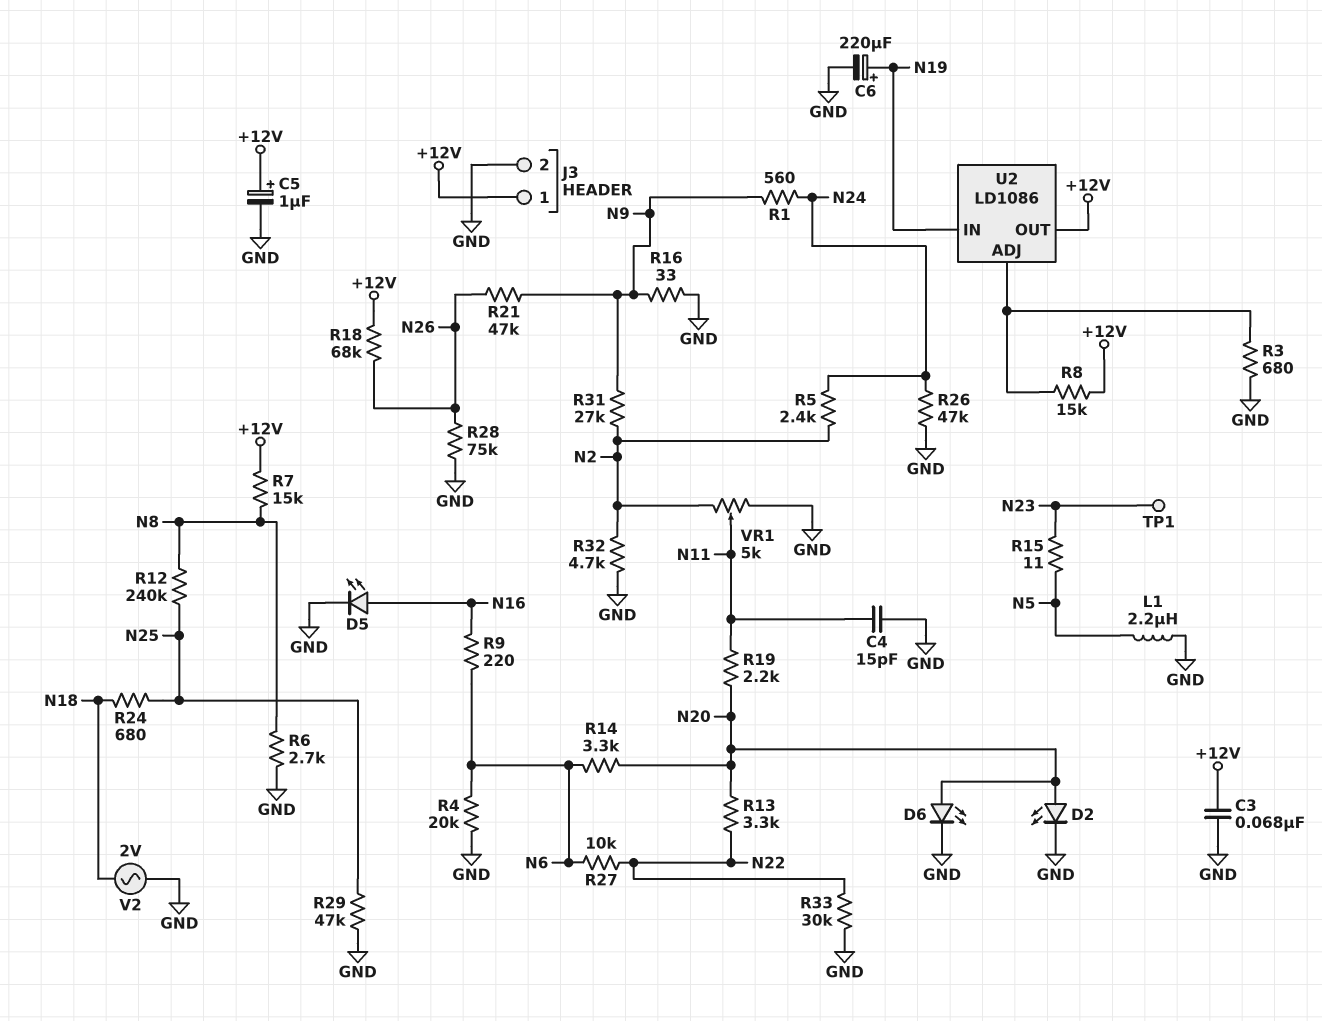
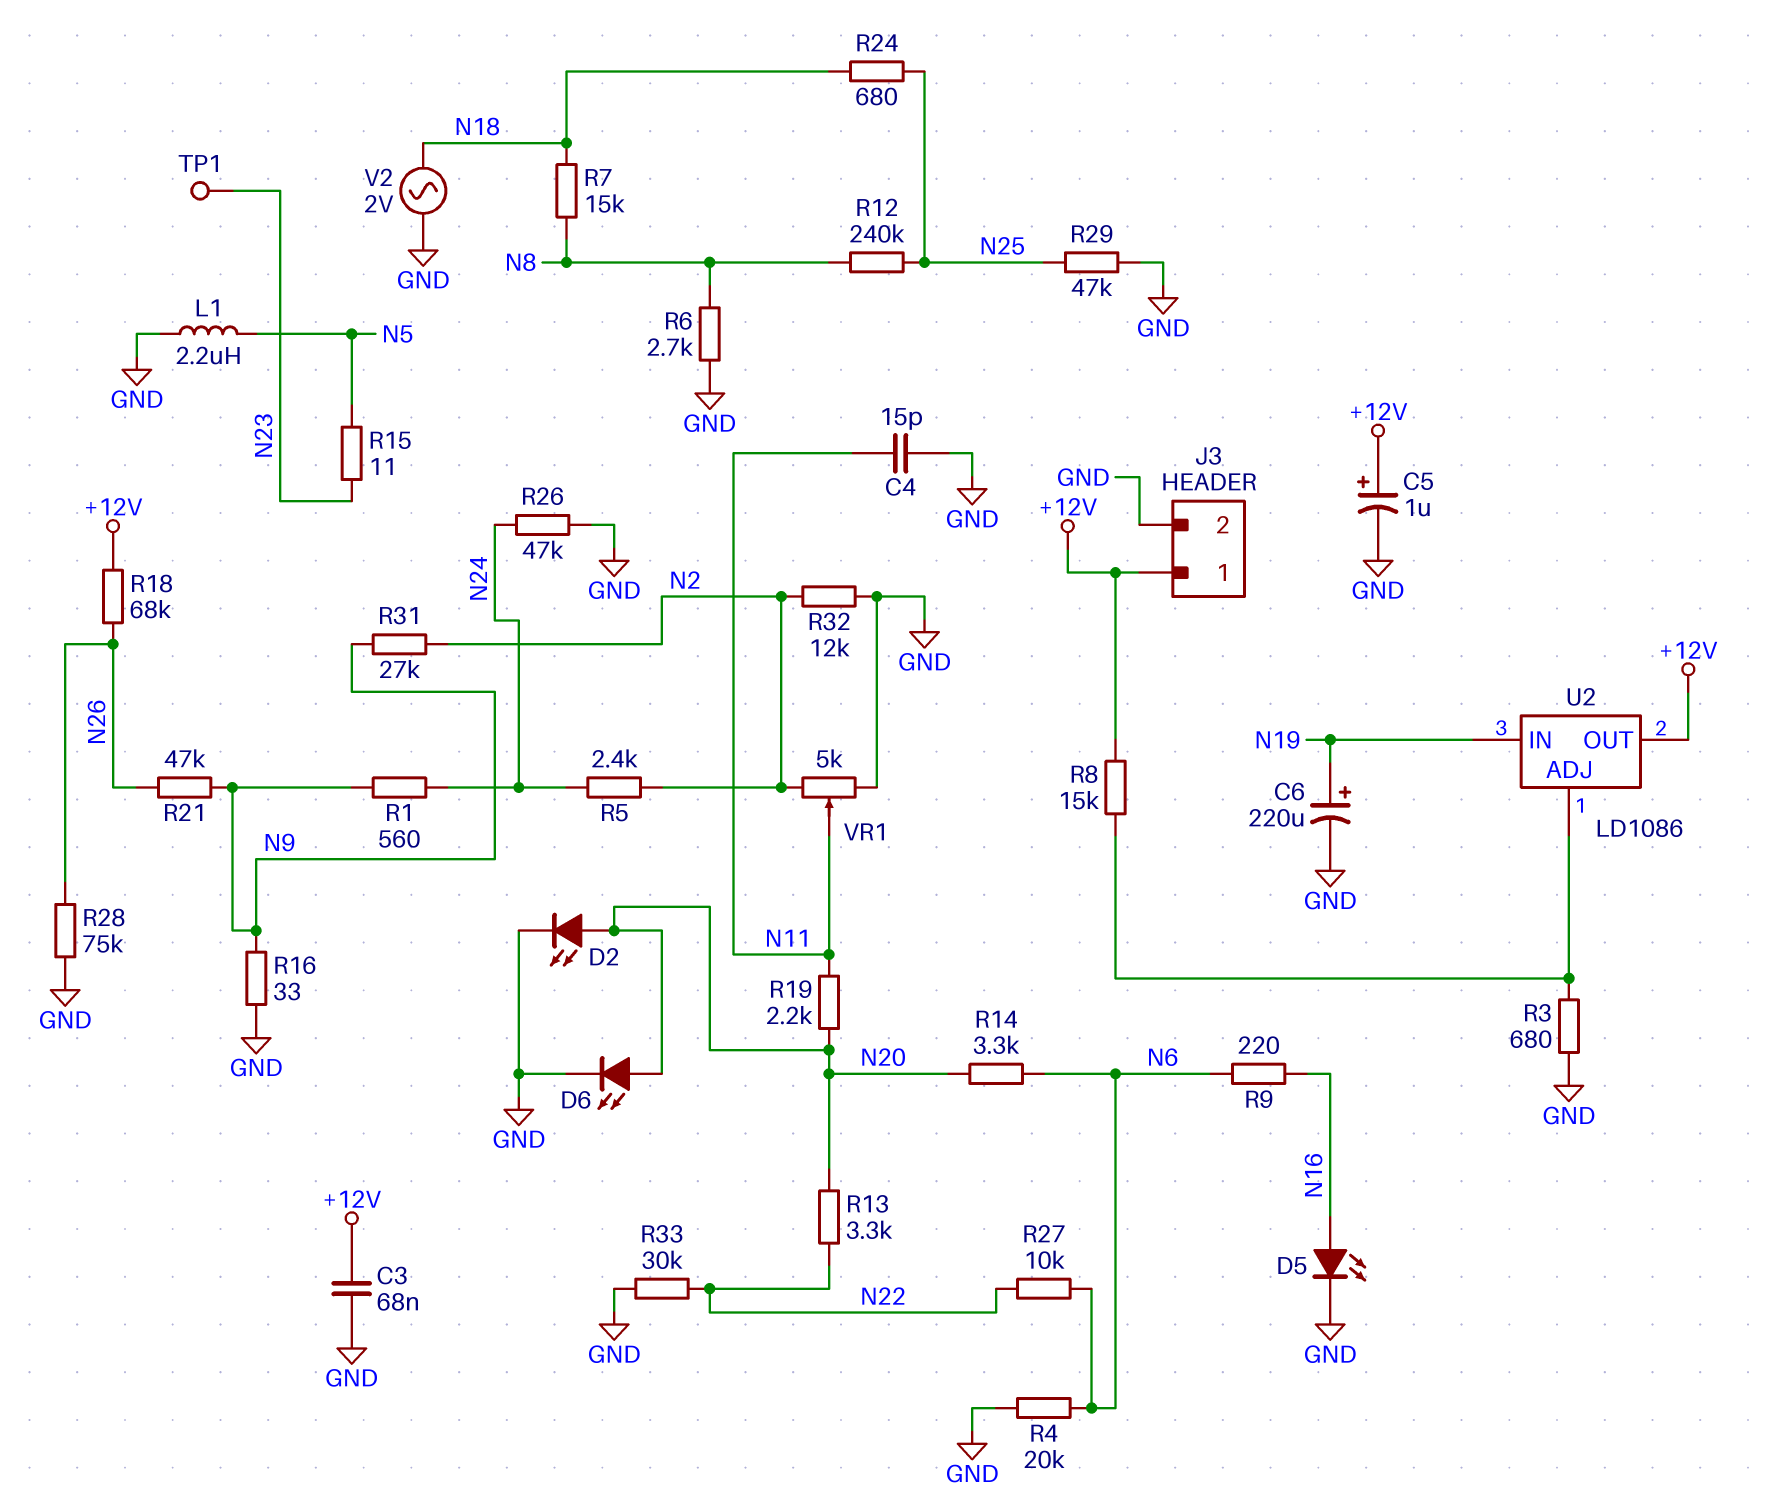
R7: 15k (+12V, N8) -> 15k (N8, N18)
R32: 4.7k (GND, N2) -> 12k (GND, N2)

